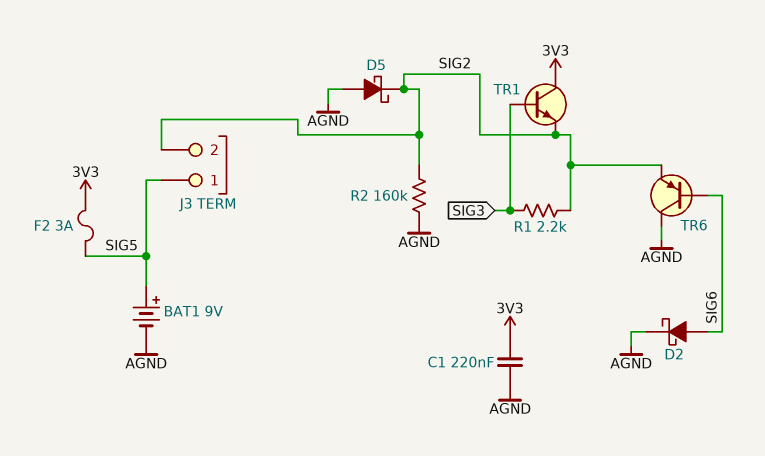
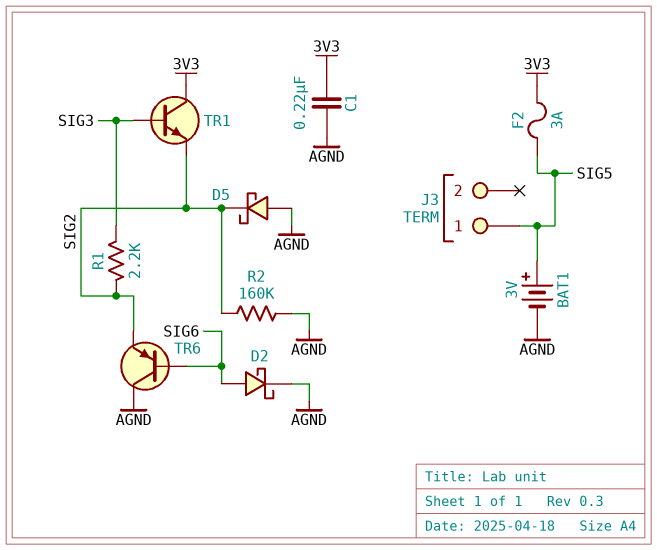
BAT1: 9V (plus SIG5, minus AGND) -> 3V (plus SIG5, minus AGND)
J3 pin 2: SIG2 -> none

